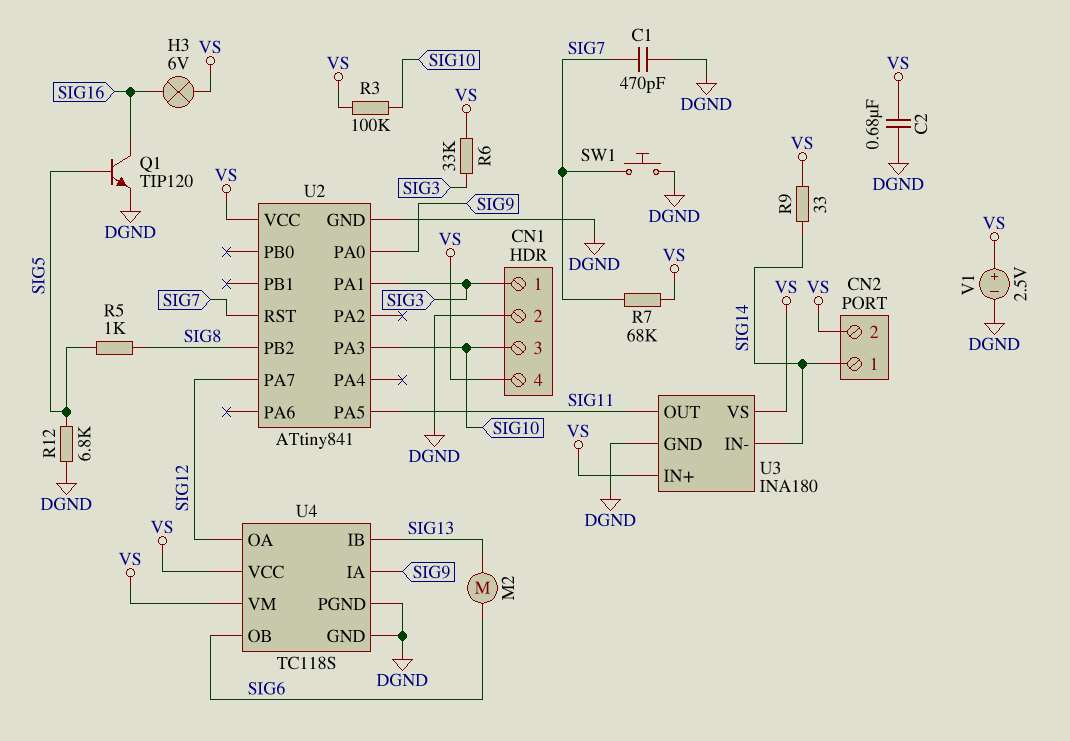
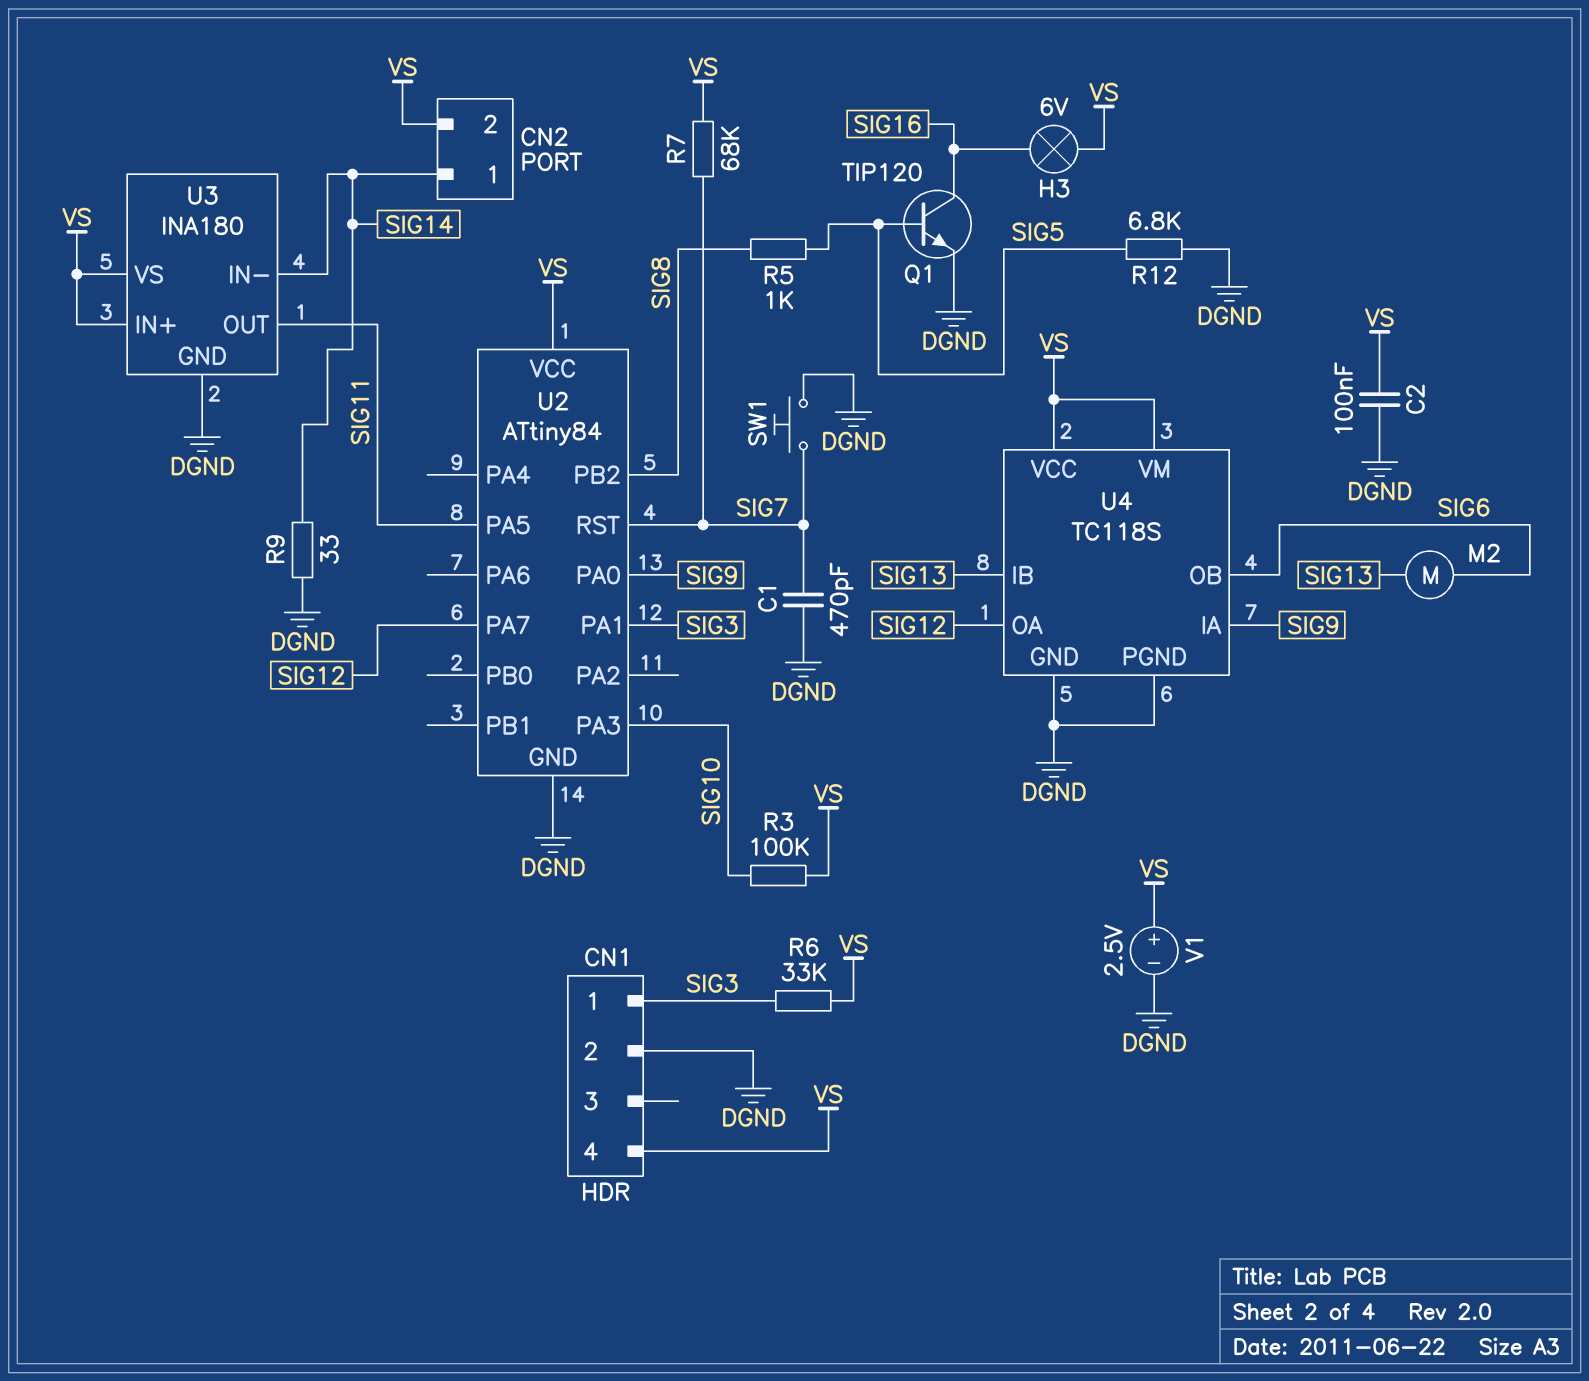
C2: 680nF (DGND, VS) -> 100nF (DGND, VS)
CN1 pin 3: SIG10 -> none
R9: 33 (SIG14, VS) -> 33 (DGND, SIG14)
U2: ATtiny841 -> ATtiny84

